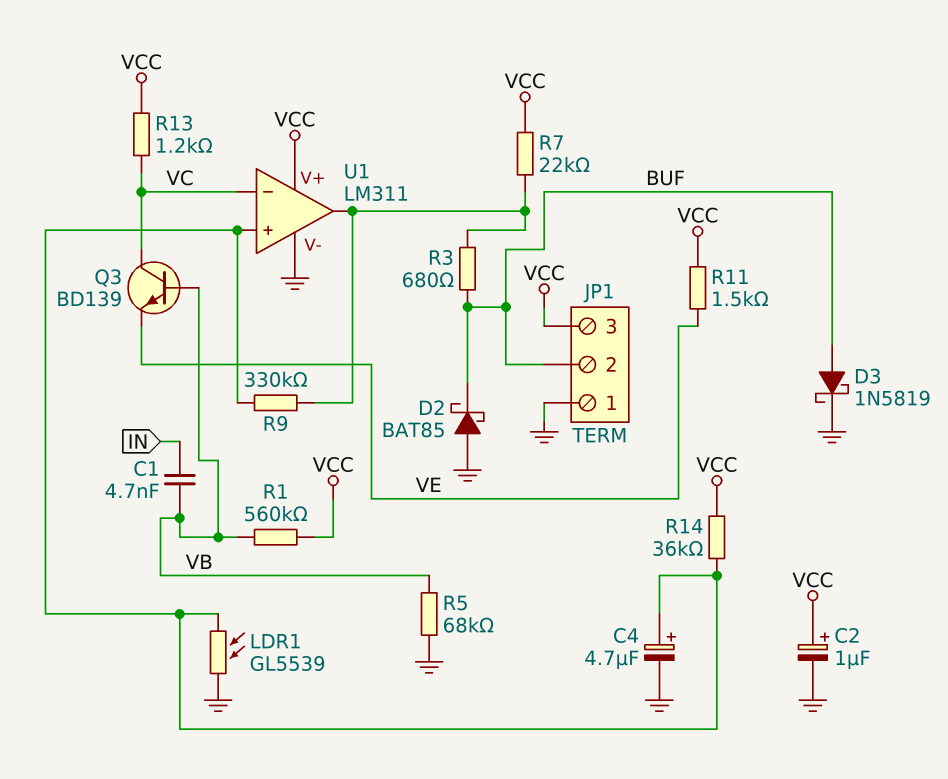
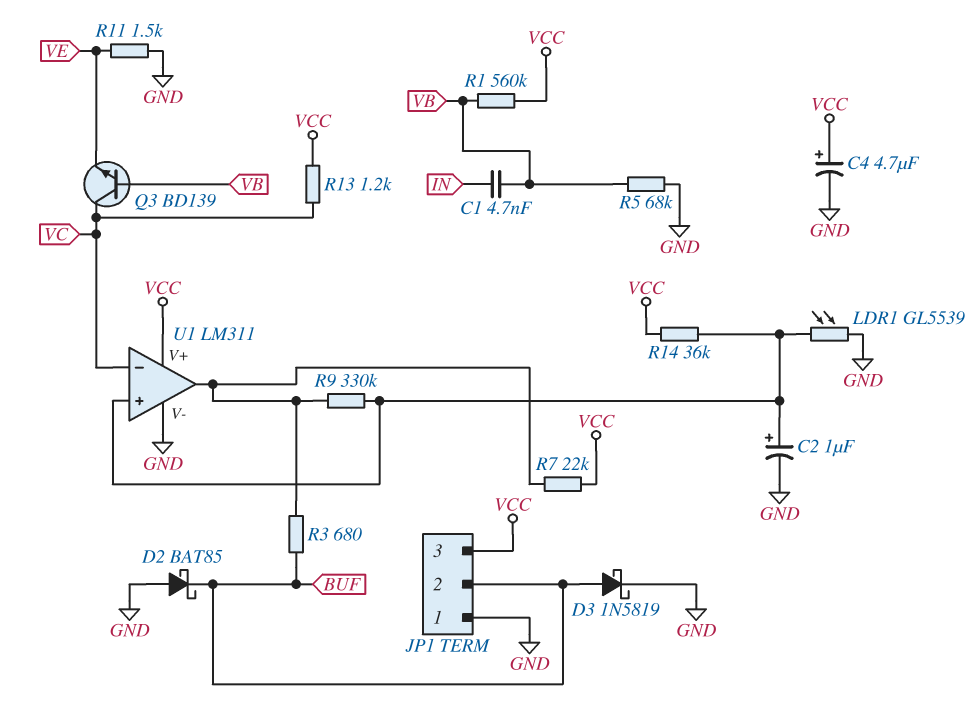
C2: 1uF (plus VCC, minus GND) -> 1uF (plus U1/in+, minus GND)
C4: 4.7uF (plus U1/in+, minus GND) -> 4.7uF (plus VCC, minus GND)
R11: 1.5k (VCC, VE) -> 1.5k (GND, VE)

